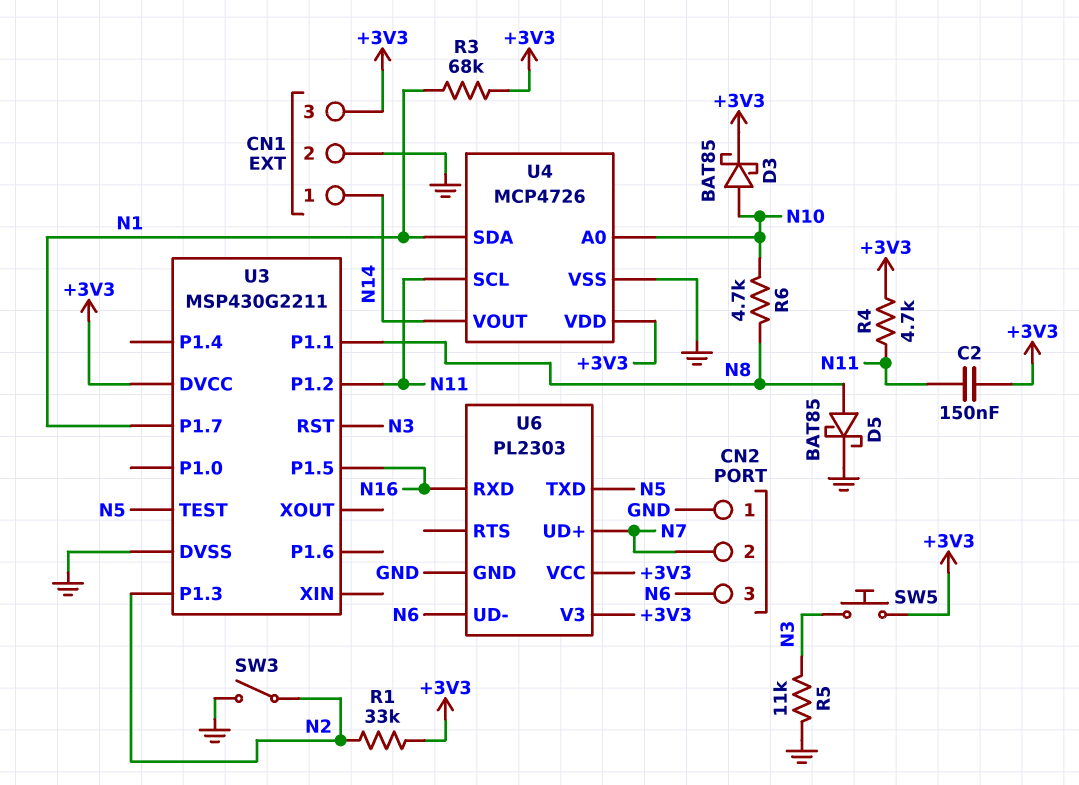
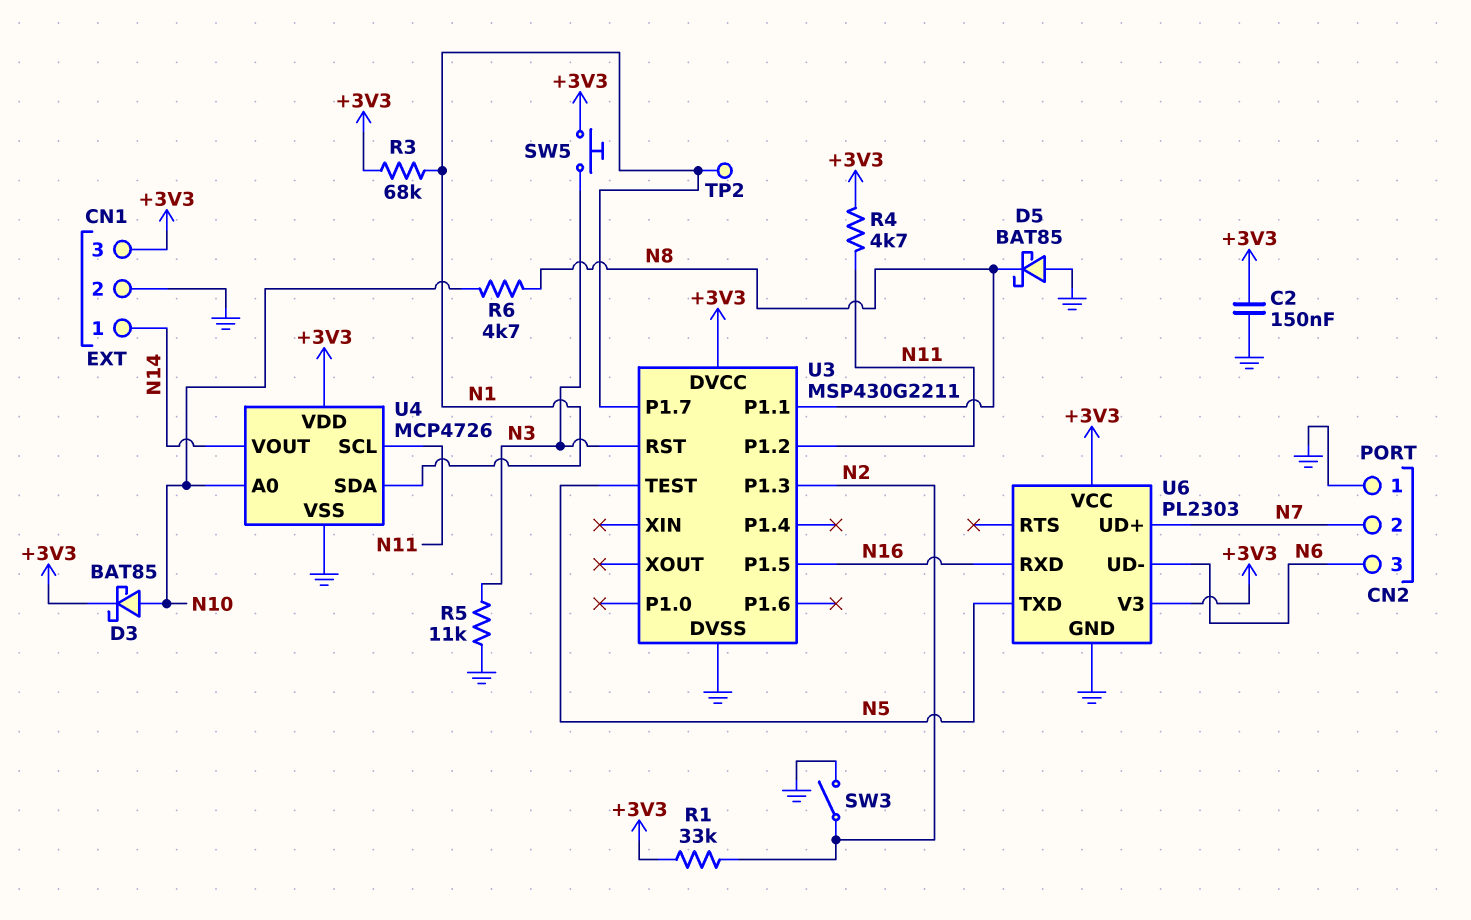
C2: 150nF (+3V3, N11) -> 150nF (+3V3, GND)
D5: schottky BAT85 (A N8, K GND) -> schottky BAT85 (A GND, K N8)
TP2: none -> test point (N1)

